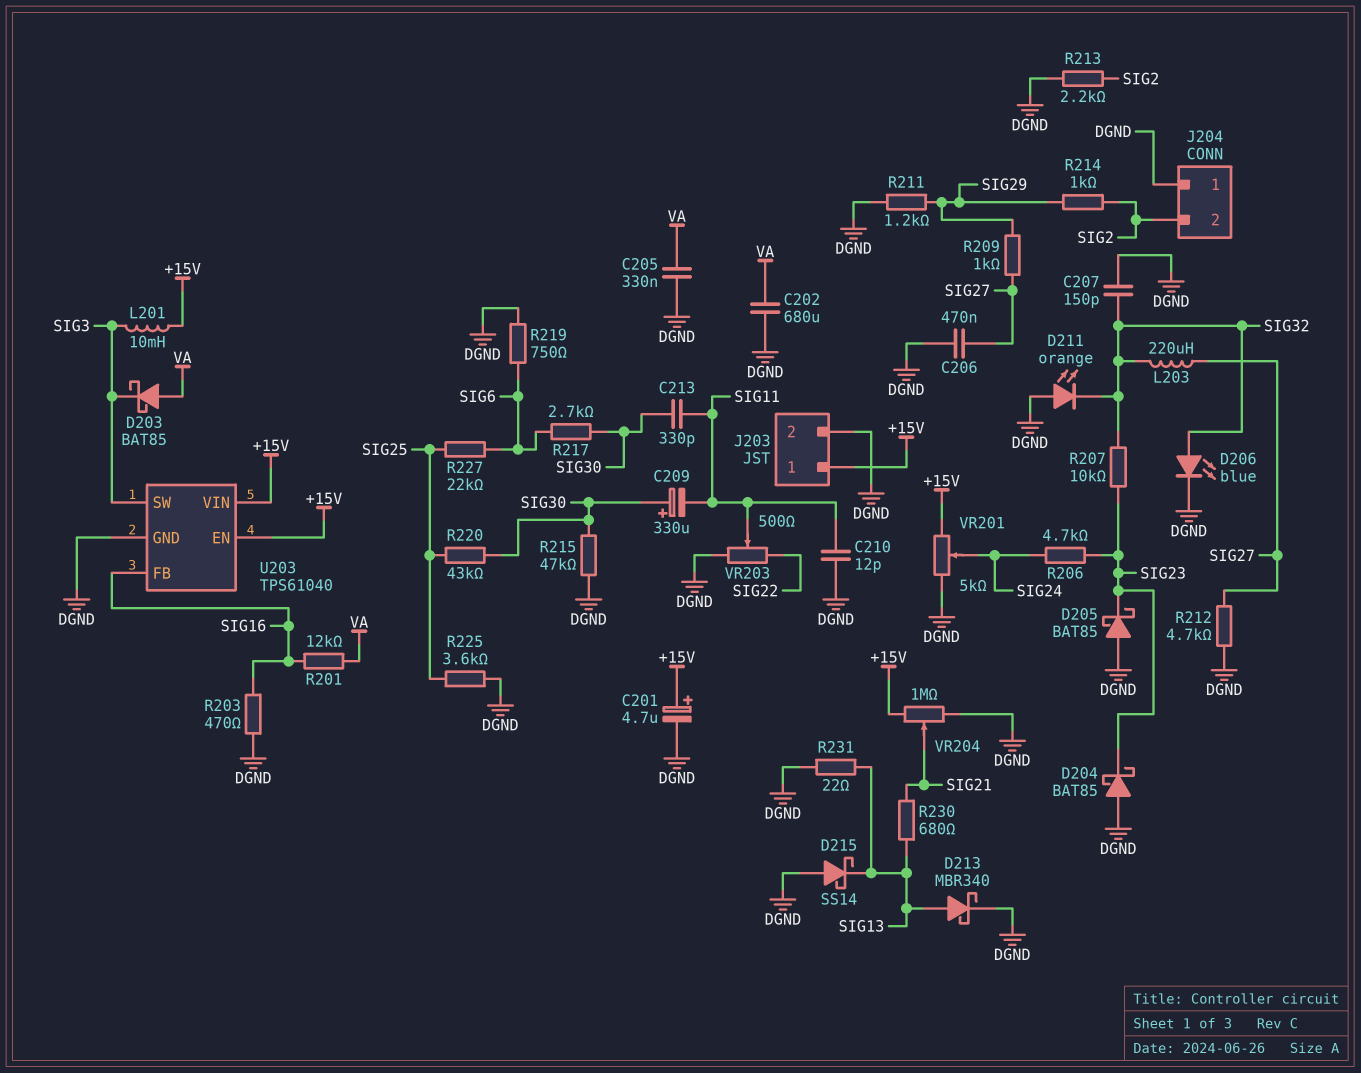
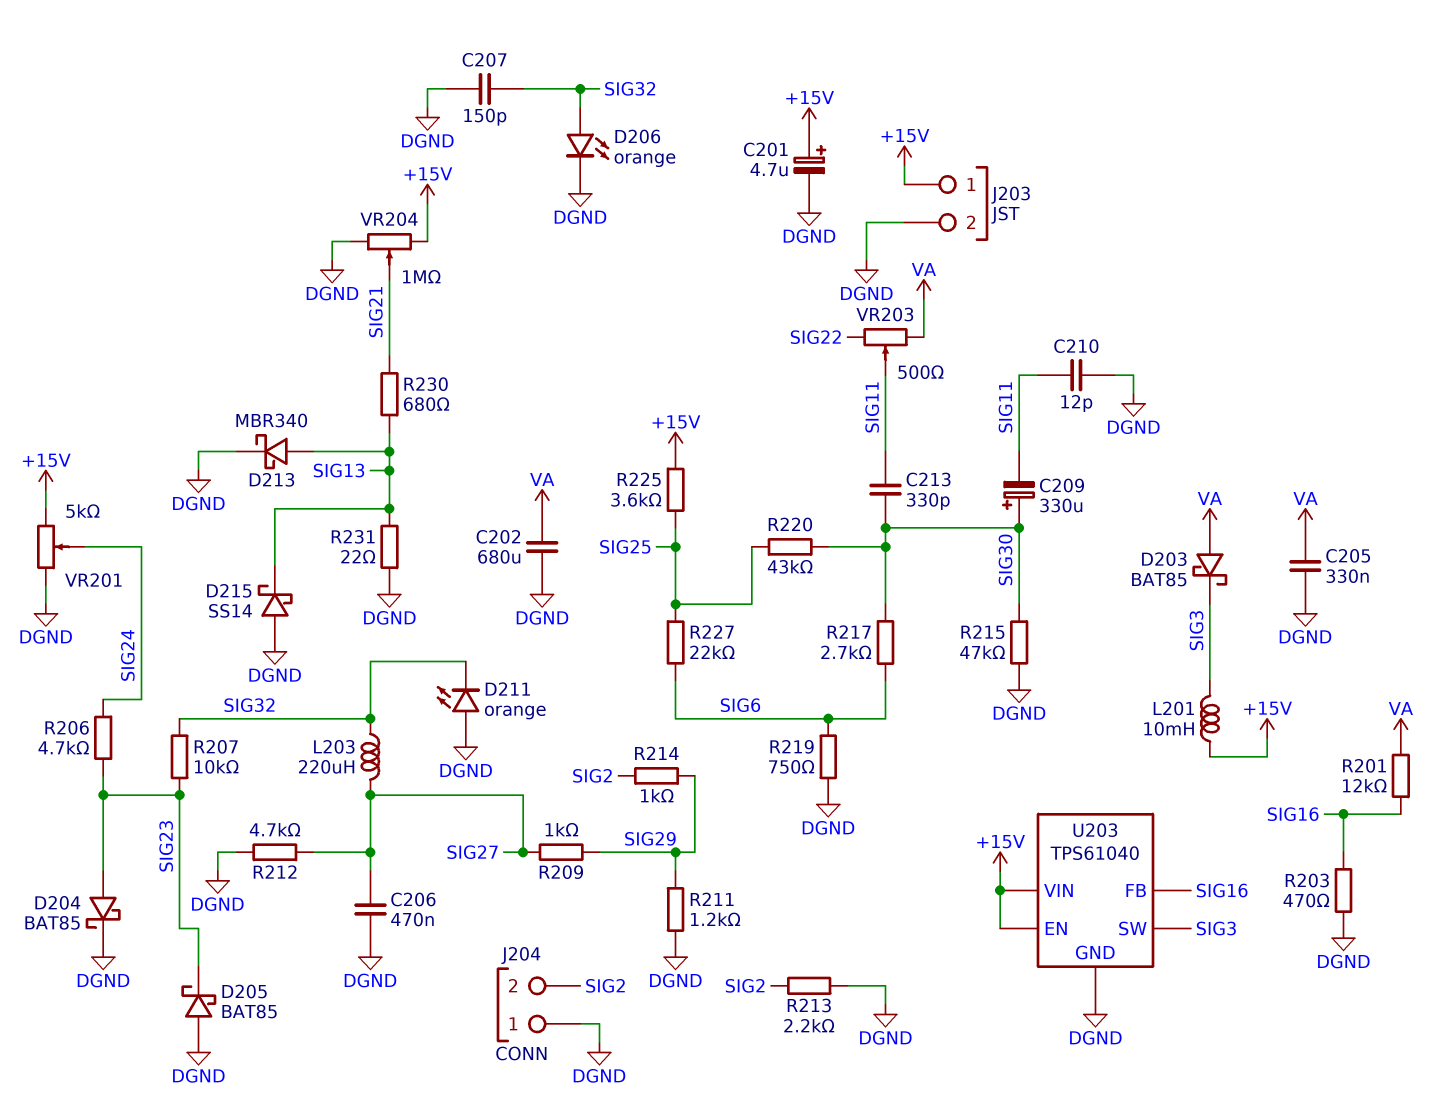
D204: schottky BAT85 (A DGND, K SIG23) -> schottky BAT85 (A SIG23, K DGND)
D206: LED blue (A SIG32, K DGND) -> LED orange (A SIG32, K DGND)
R225: 3.6k (DGND, SIG25) -> 3.6k (+15V, SIG25)
VR203: 500 (DGND, SIG22, wiper SIG11) -> 500 (SIG22, VA, wiper SIG11)

